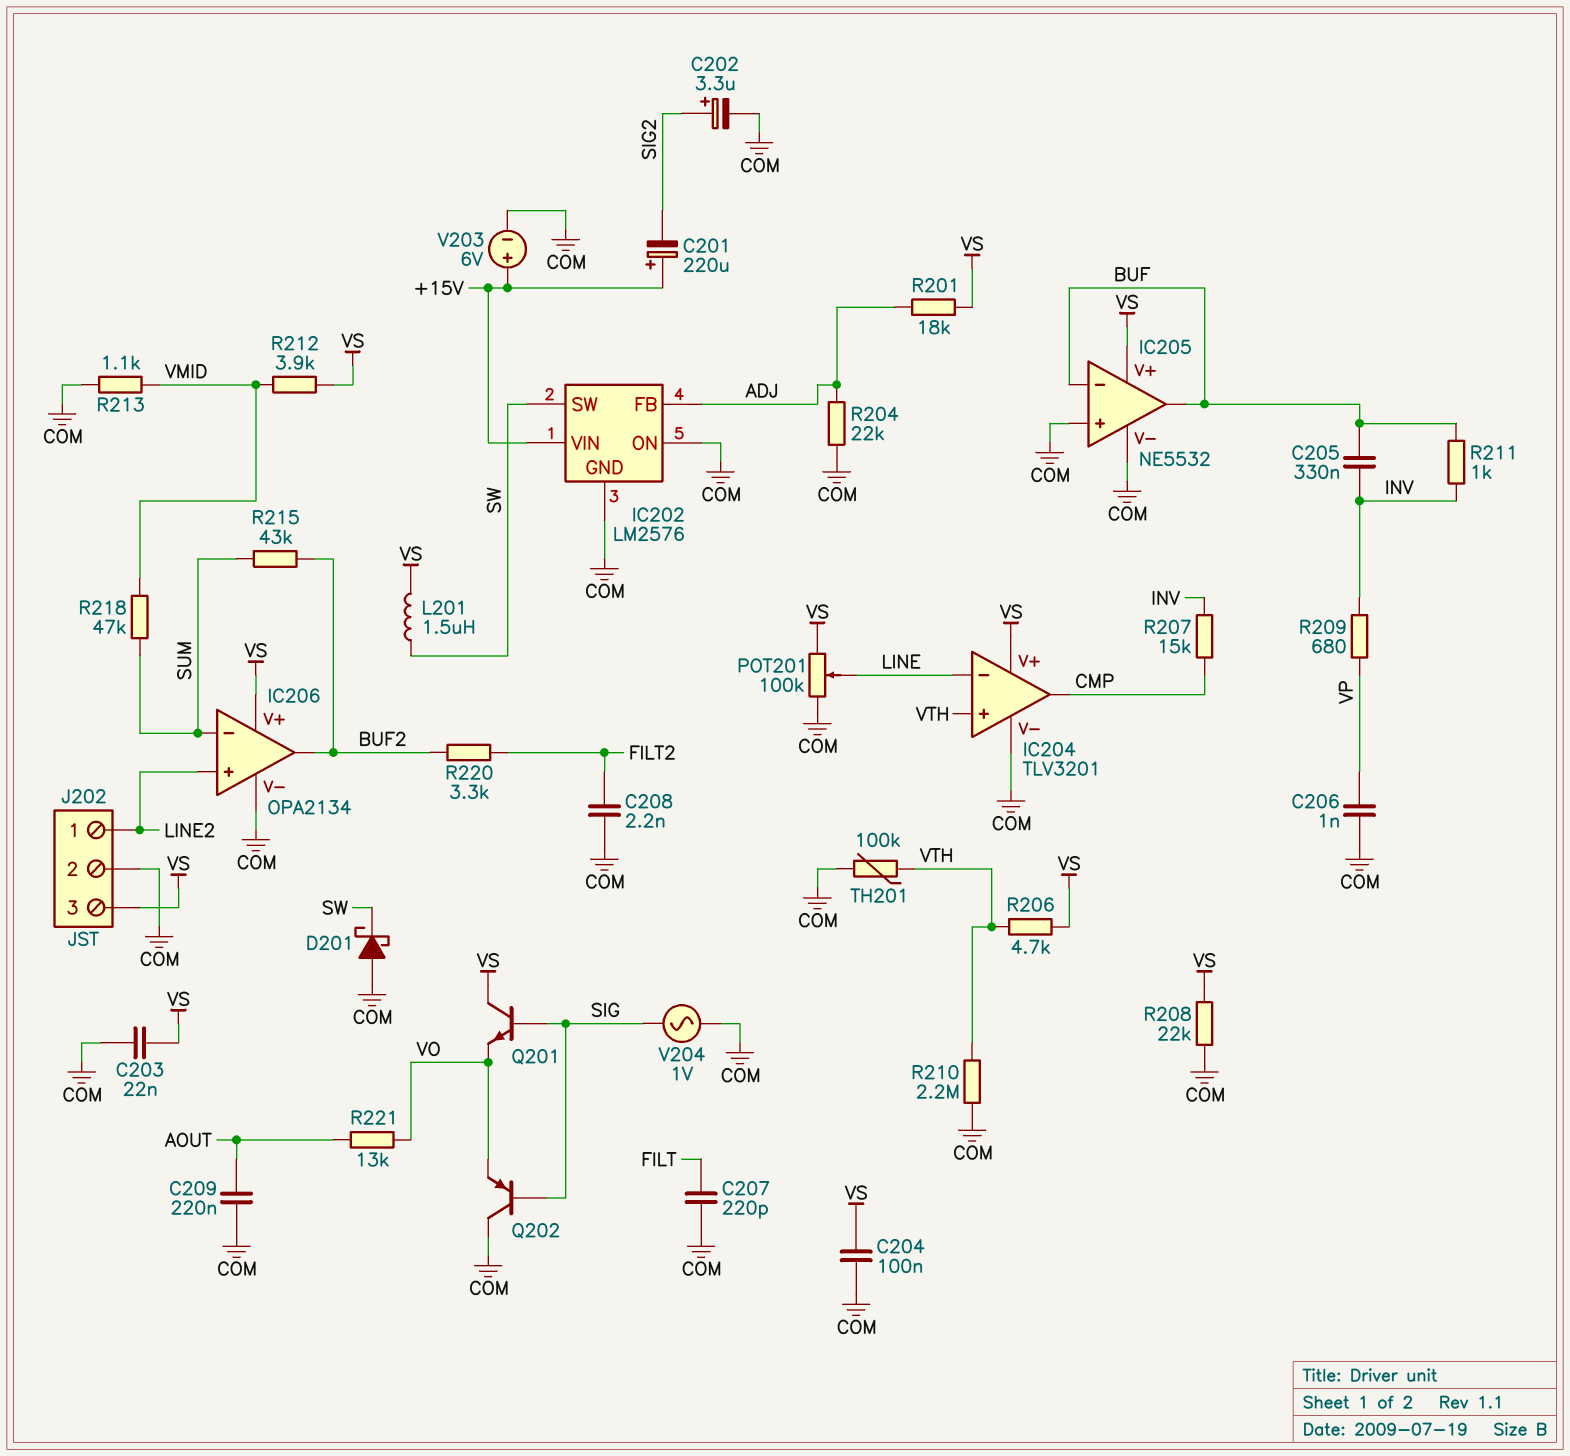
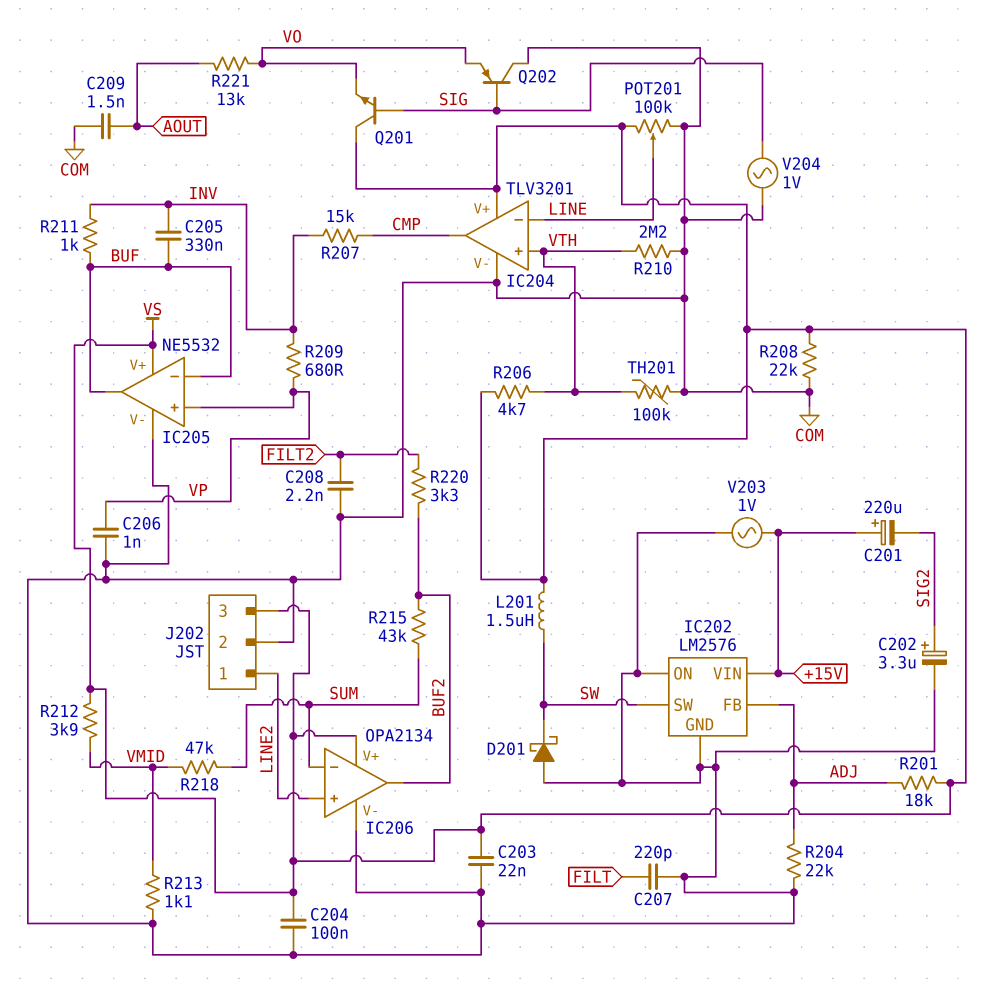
C209: 220nF (AOUT, COM) -> 1.5nF (AOUT, COM)
IC205 pin in+: COM -> VP
V203: 6V (plus +15V, minus COM) -> AC 1V (+15V, COM)

